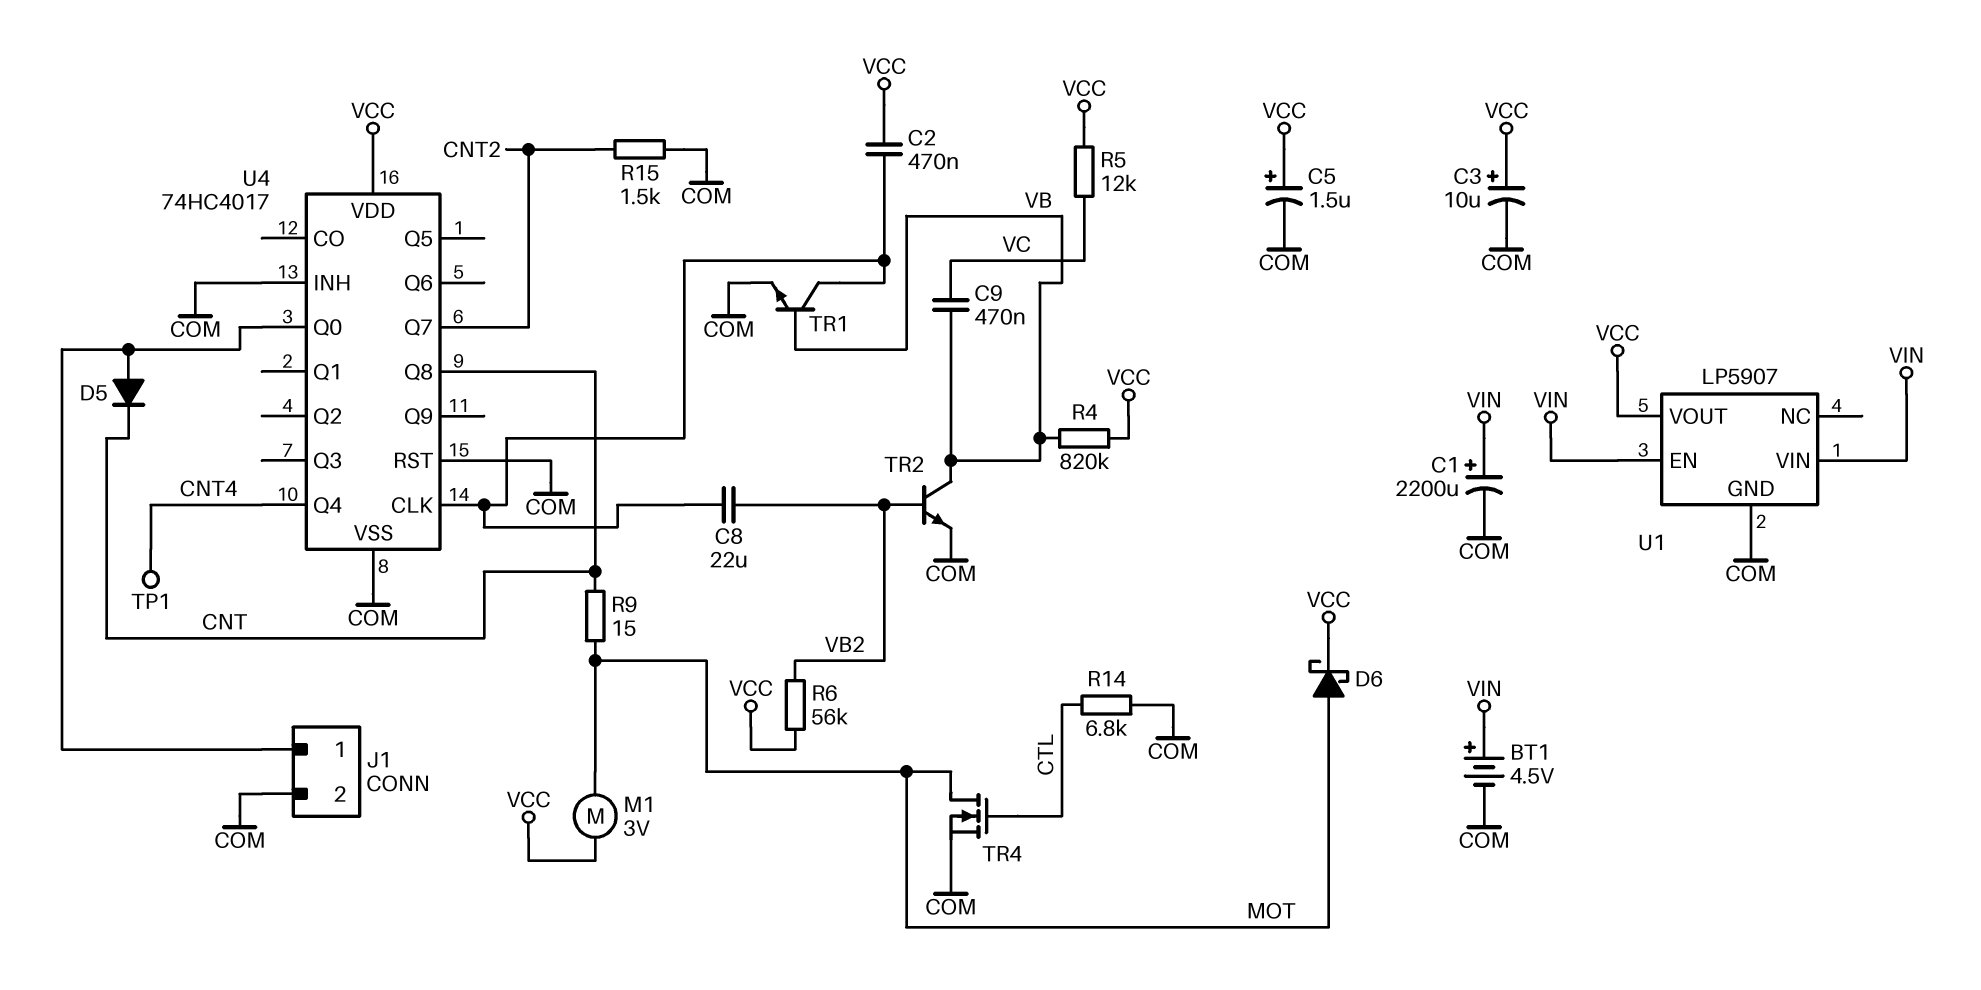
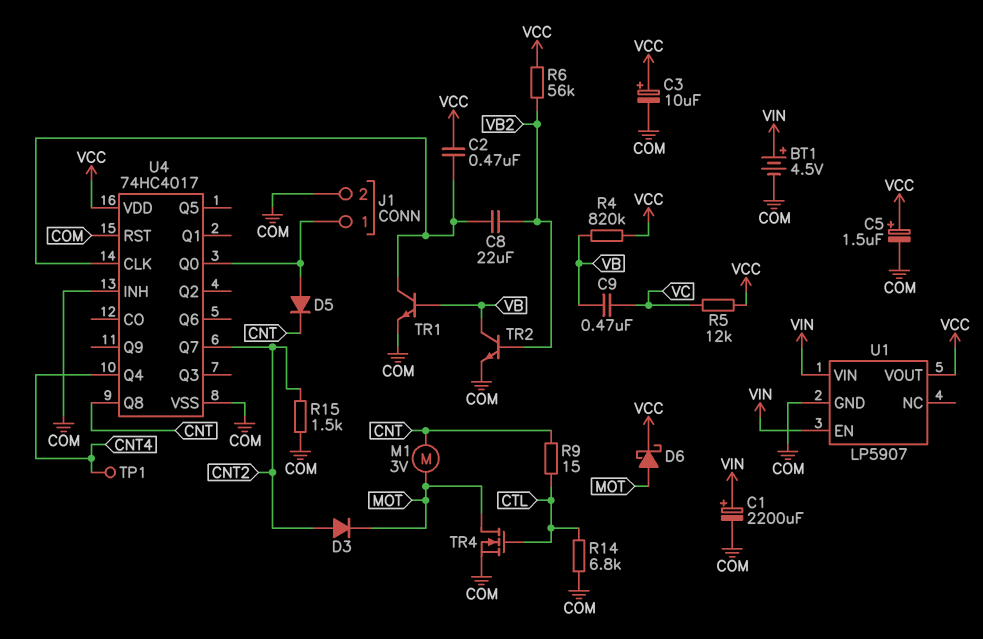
D3: none -> diode (A CNT2, K MOT)
M1: motor 3V (MOT, VCC) -> motor 3V (CNT, MOT)
R9: 15 (CNT, MOT) -> 15 (CNT, CTL)

